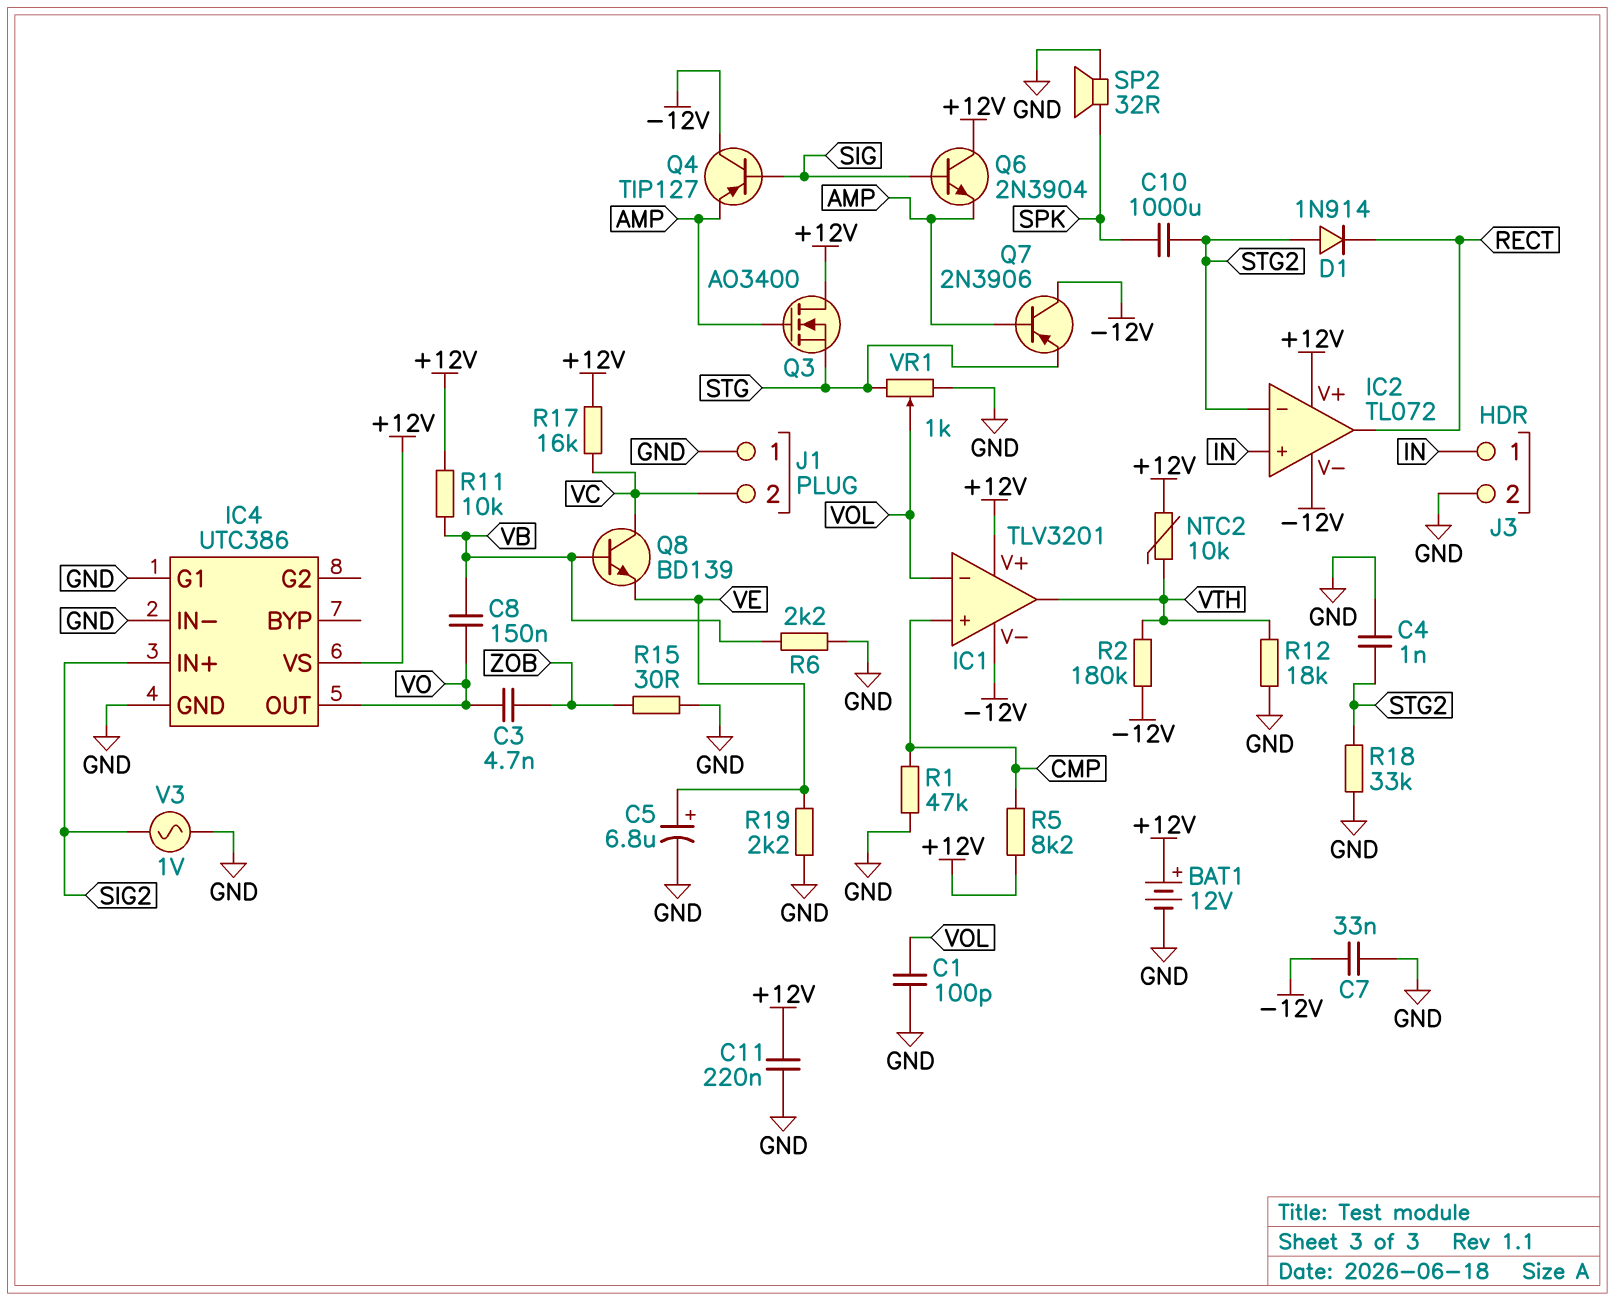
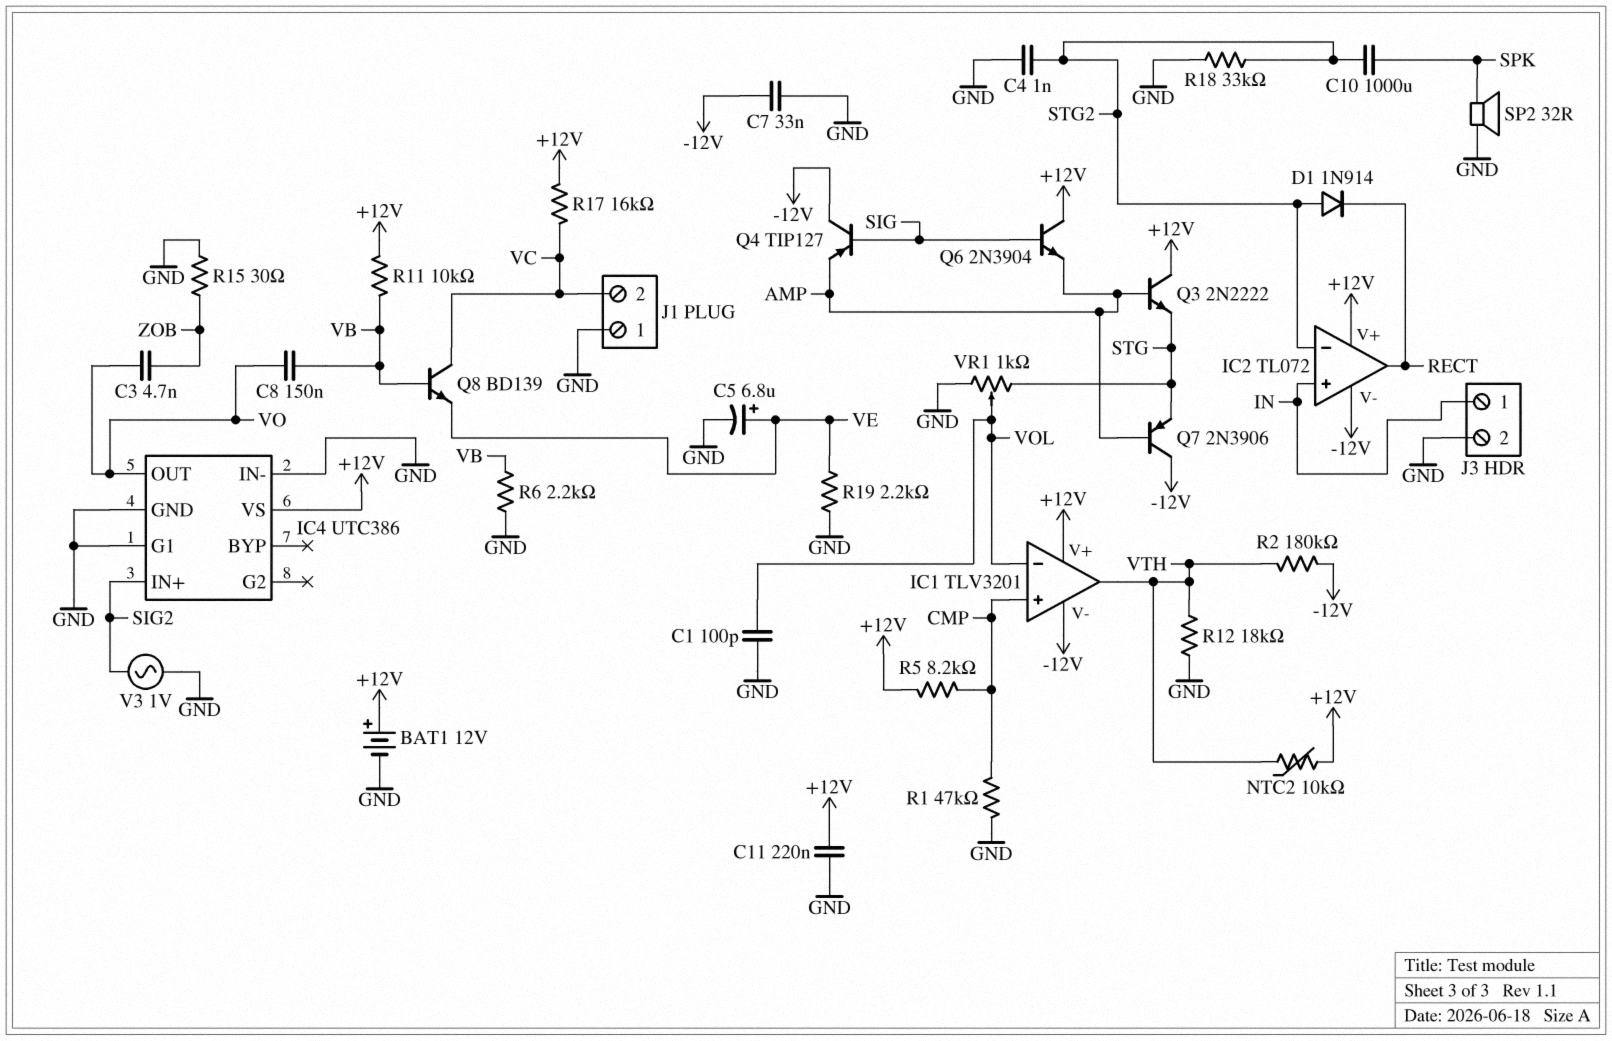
Q3: NMOS AO3400 (G AMP, D +12V, S STG) -> NPN 2N2222 (B AMP, C +12V, E STG)

